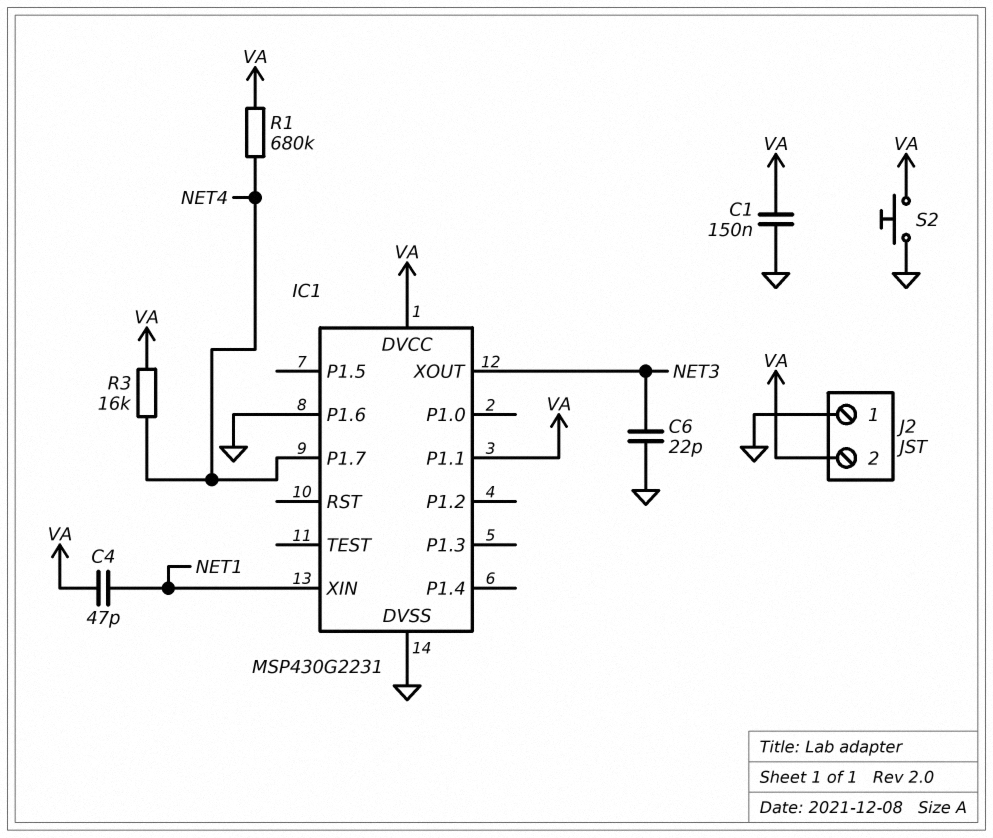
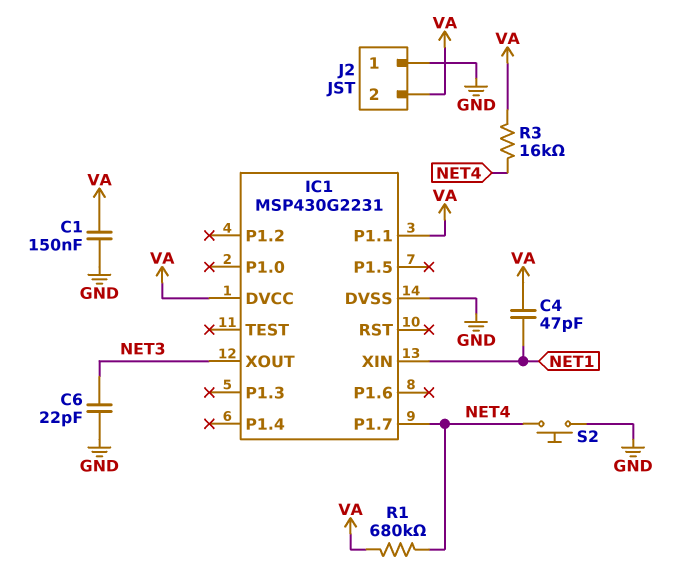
IC1 pin P1.6: GND -> none
S2: button (GND, VA) -> button (GND, NET4)

